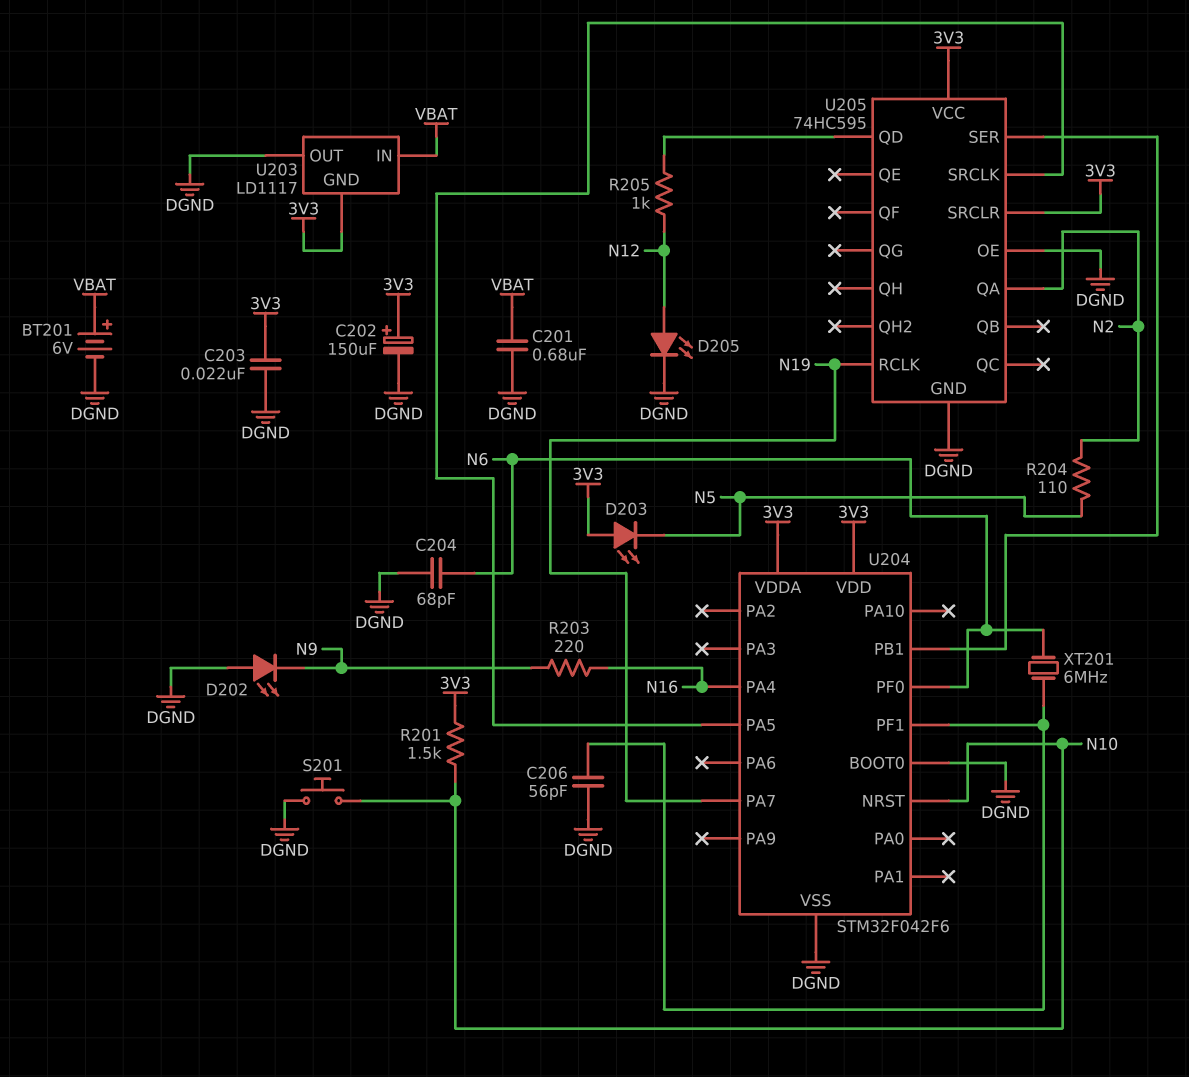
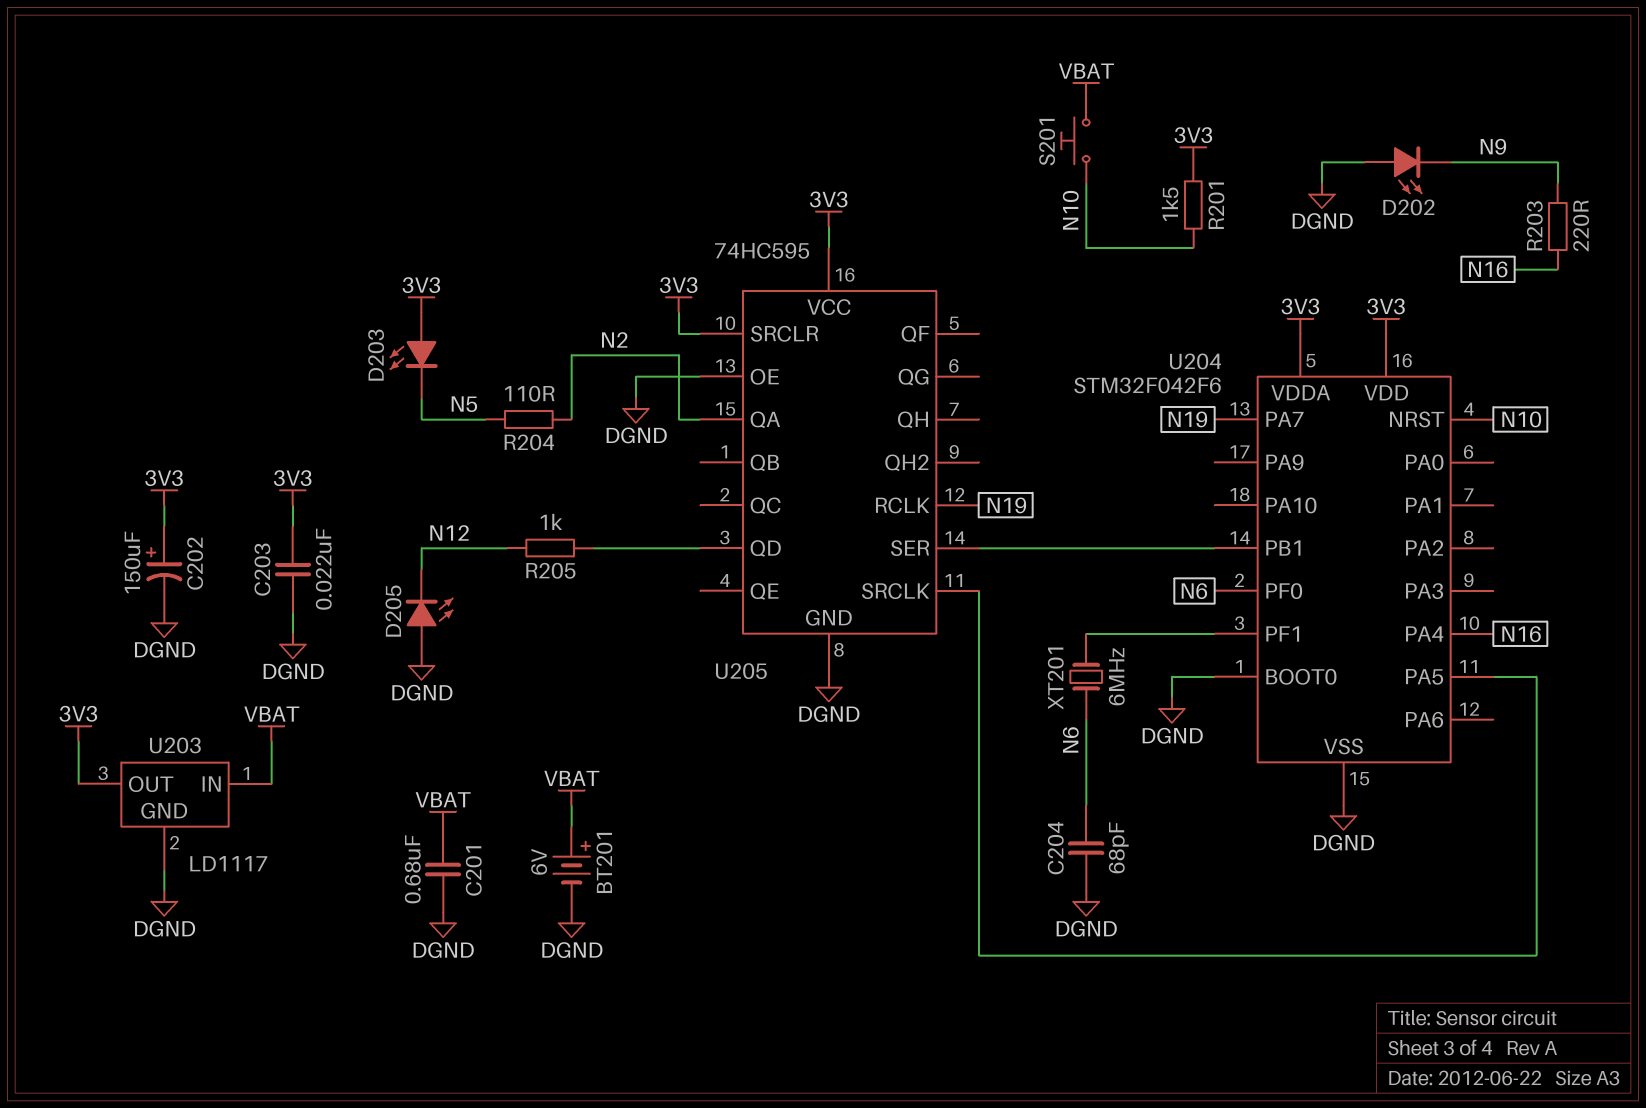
C206: 56pF (DGND, U204/PF1) -> none
D205: LED (A N12, K DGND) -> LED (A DGND, K N12)
S201: button (DGND, N10) -> button (N10, VBAT)
U203 pin GND: 3V3 -> DGND
U203 pin OUT: DGND -> 3V3

